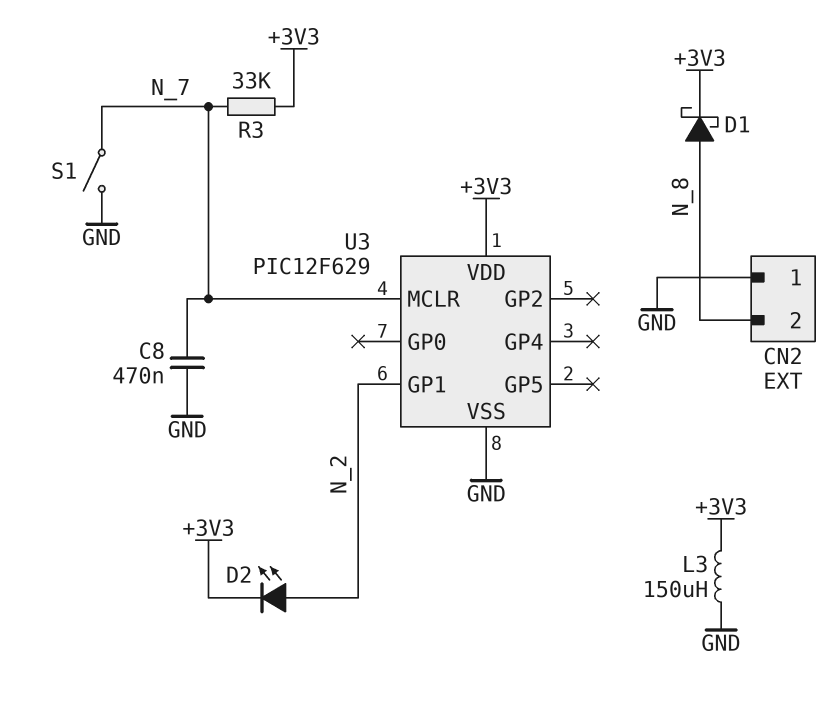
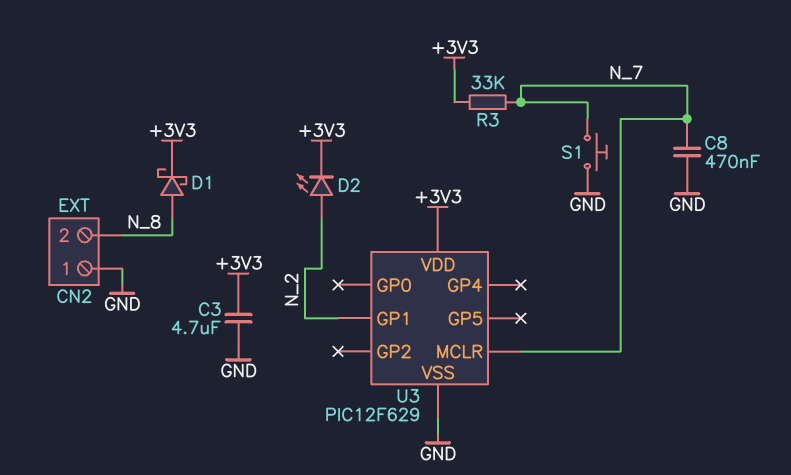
C3: none -> 4.7uF (+3V3, GND)
L3: 150uH (+3V3, GND) -> none
S1: switch (GND, N_7) -> button (GND, N_7)

